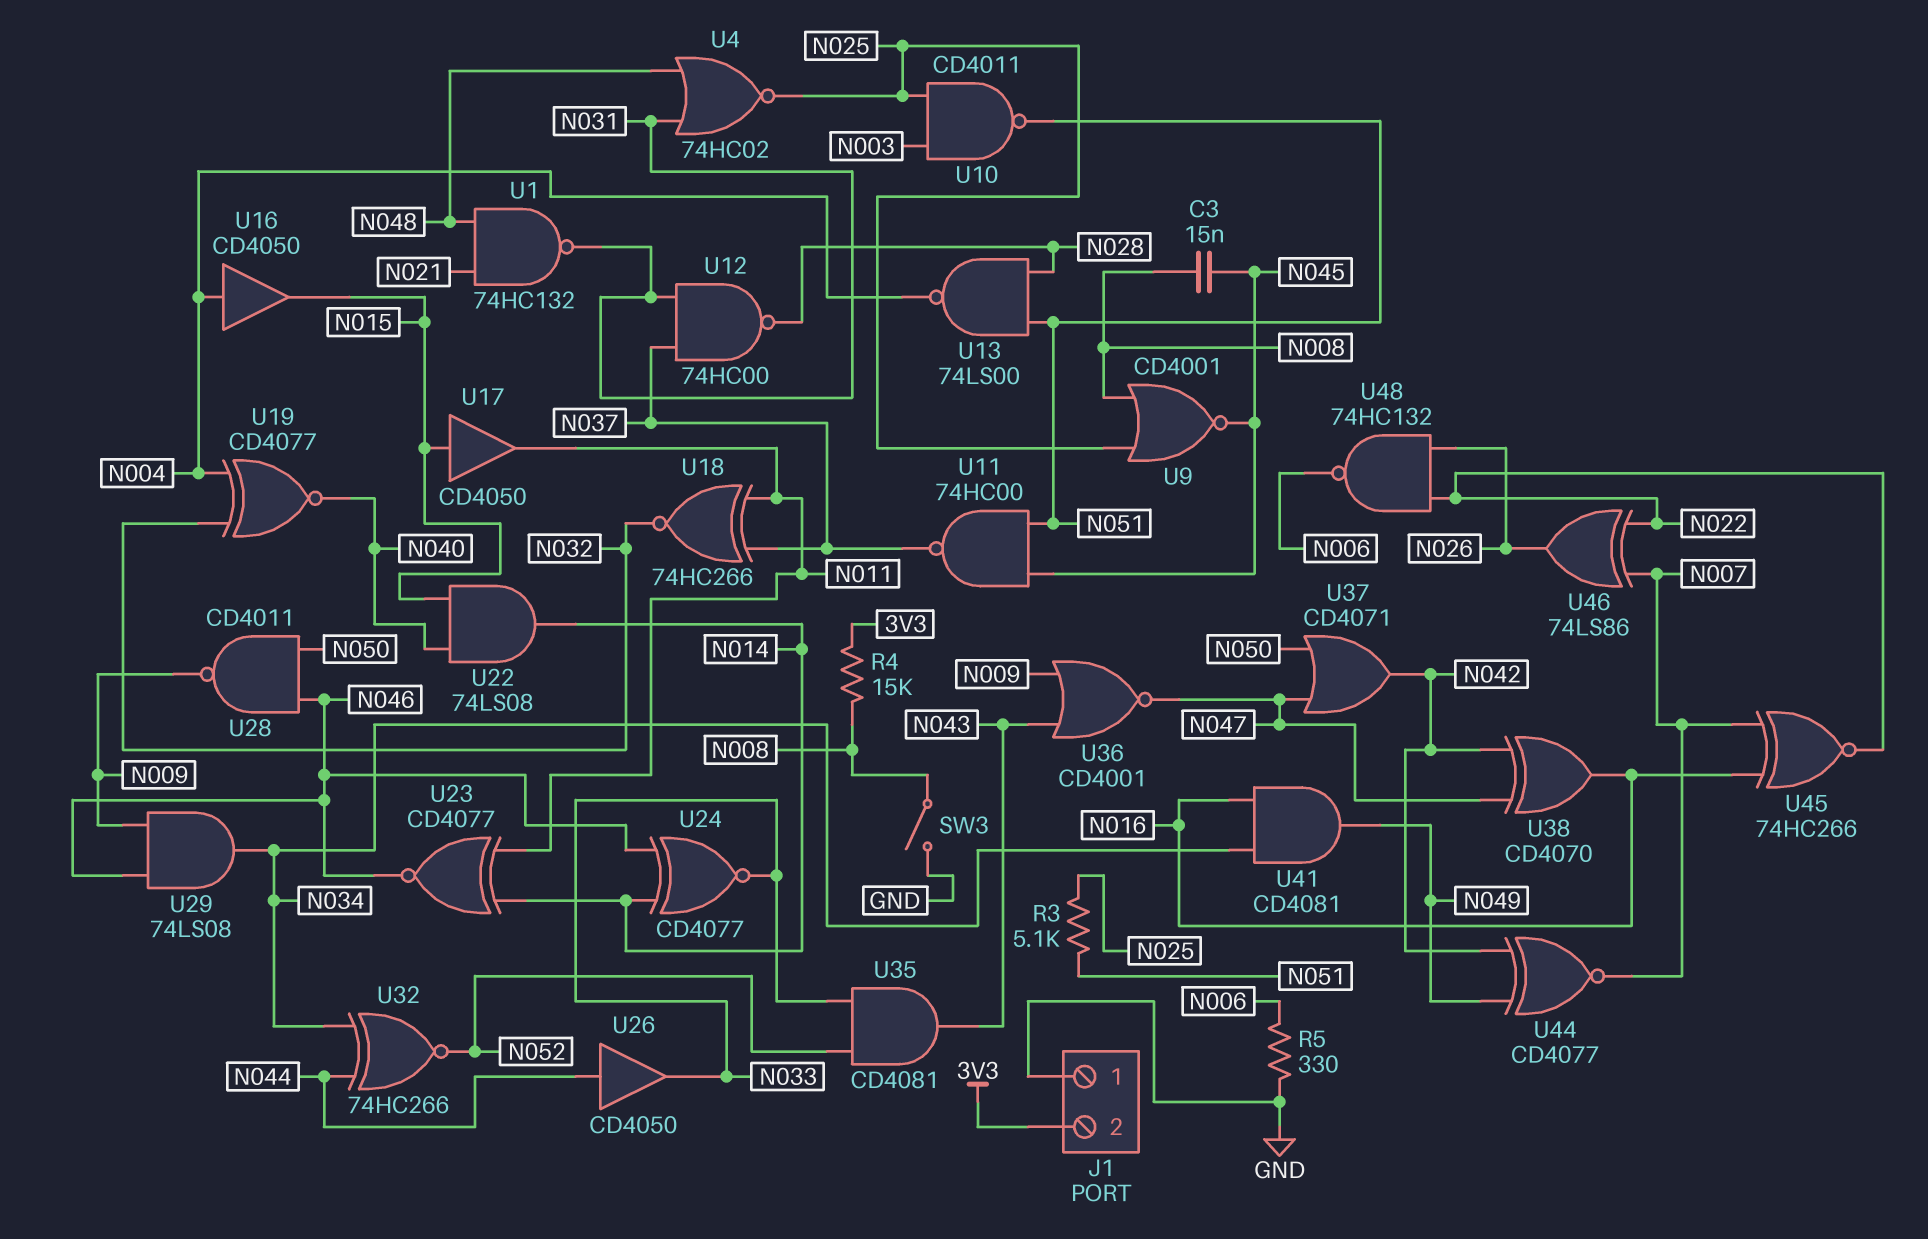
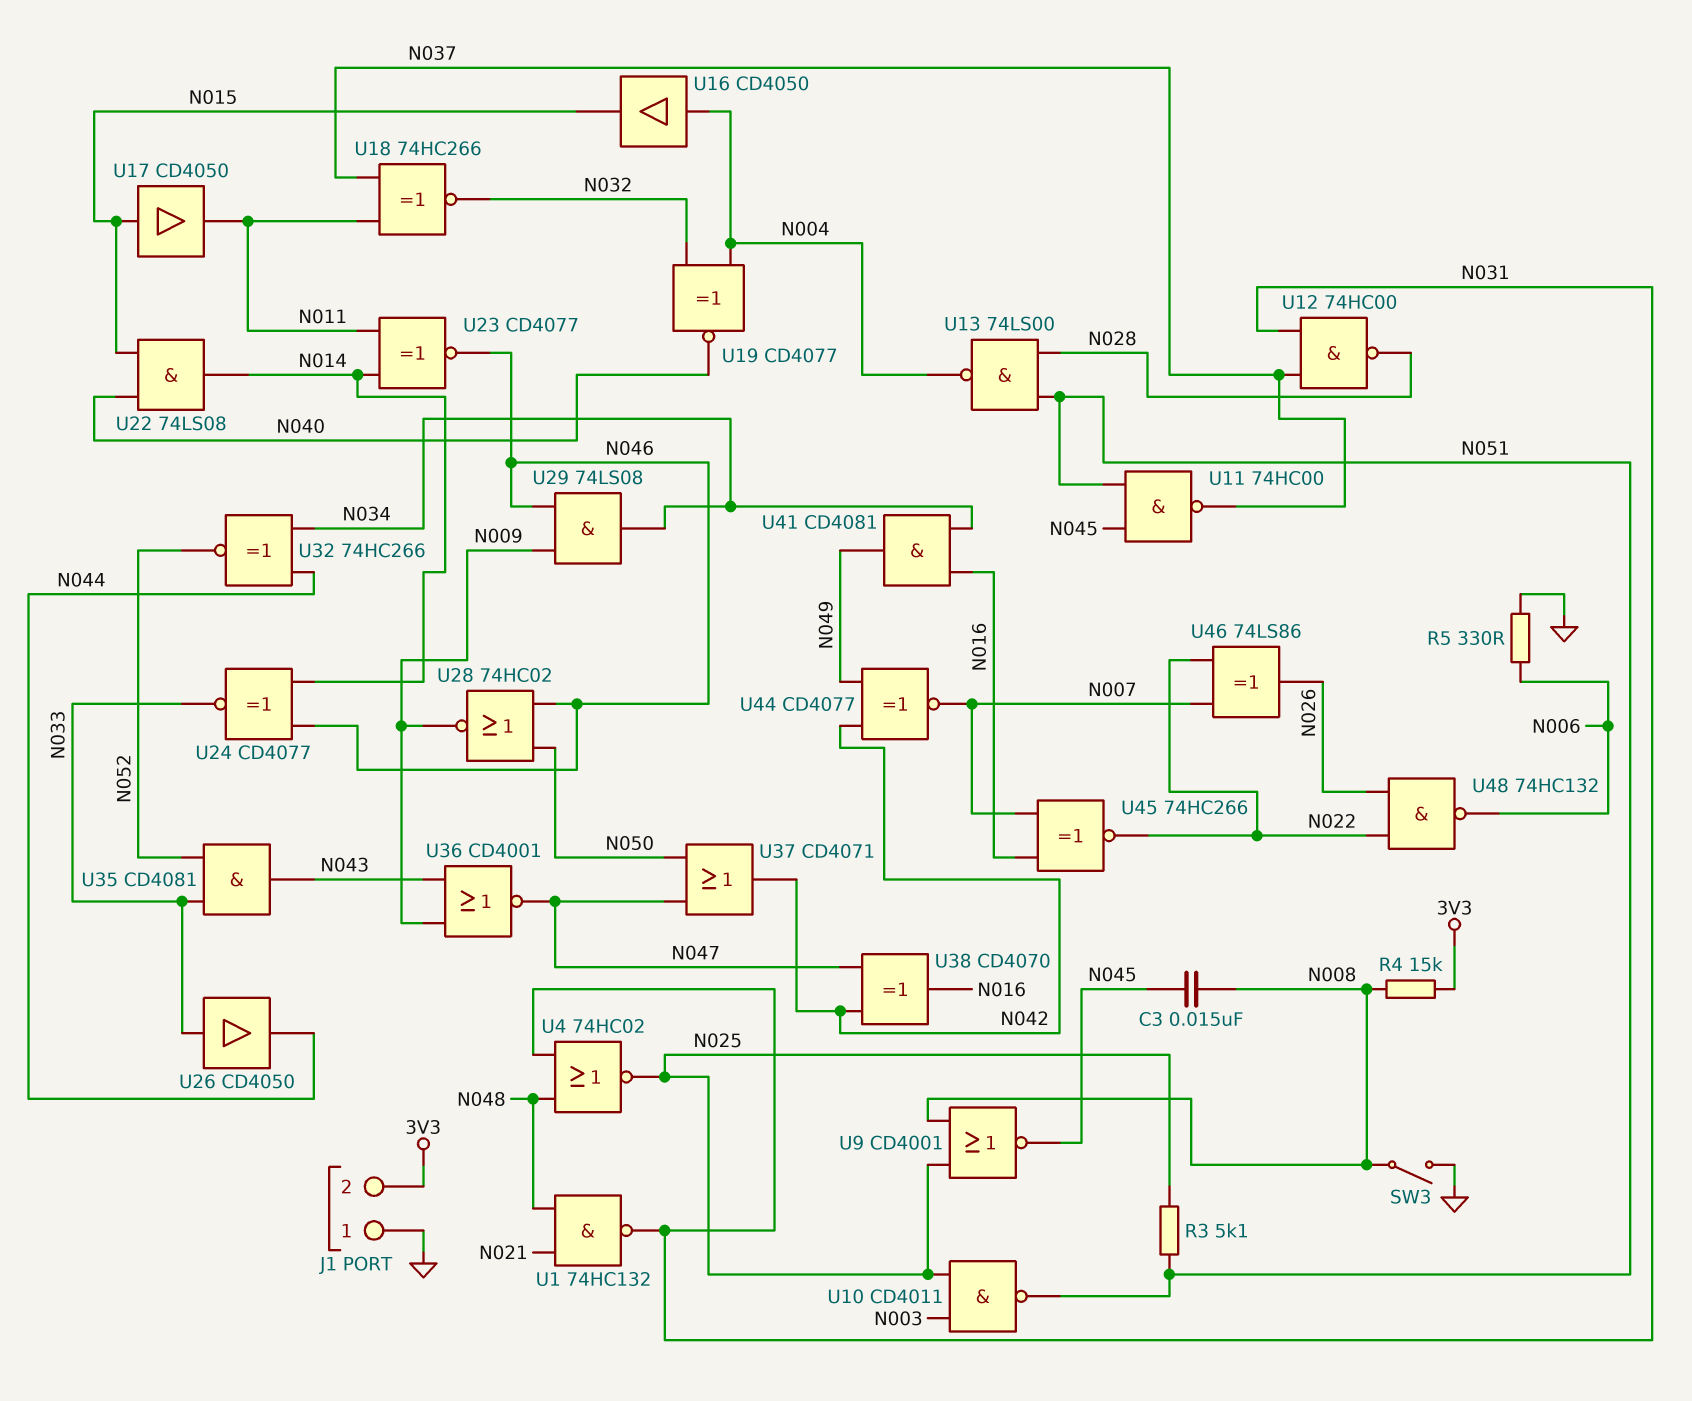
U26: buffer CD4050 (in N044, out N033) -> buffer CD4050 (in N033, out N044)
U28: NAND CD4011 (in N046, in N050, out N009) -> NOR 74HC02 (in N046, in N050, out N009)

